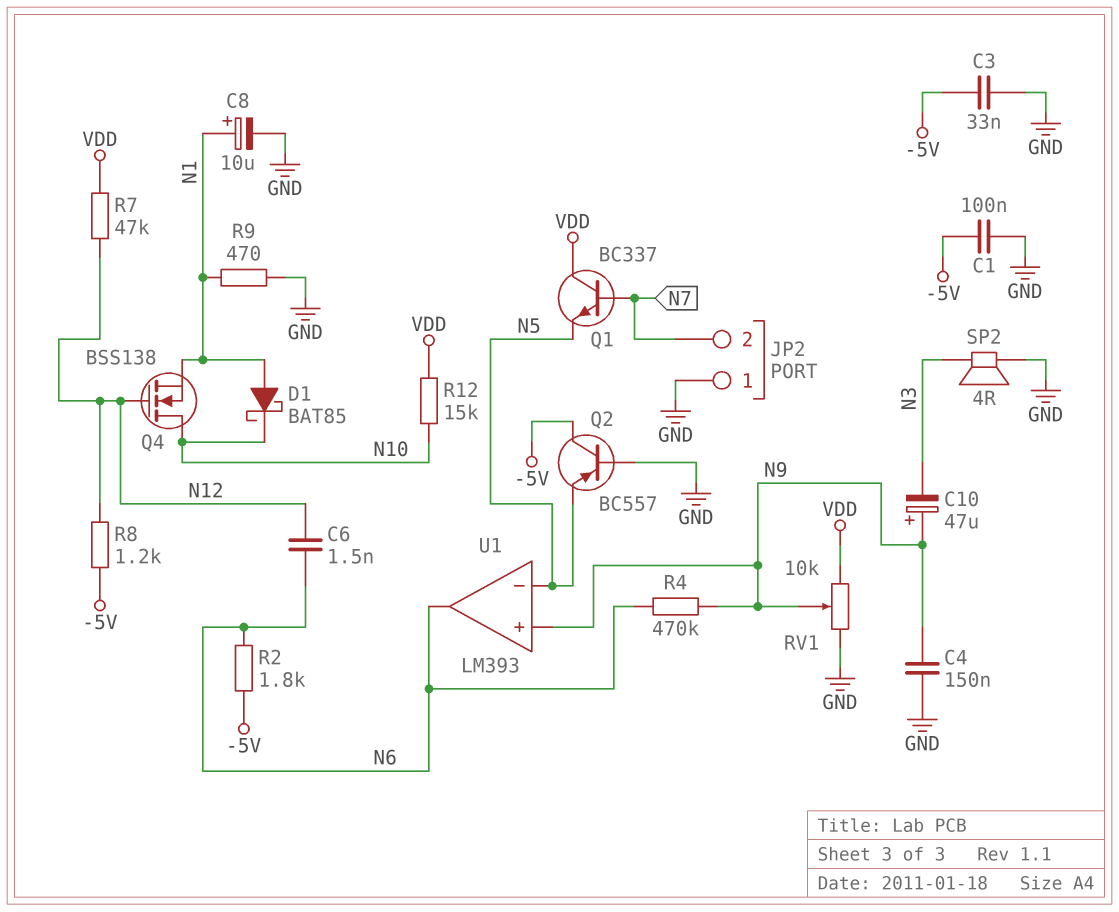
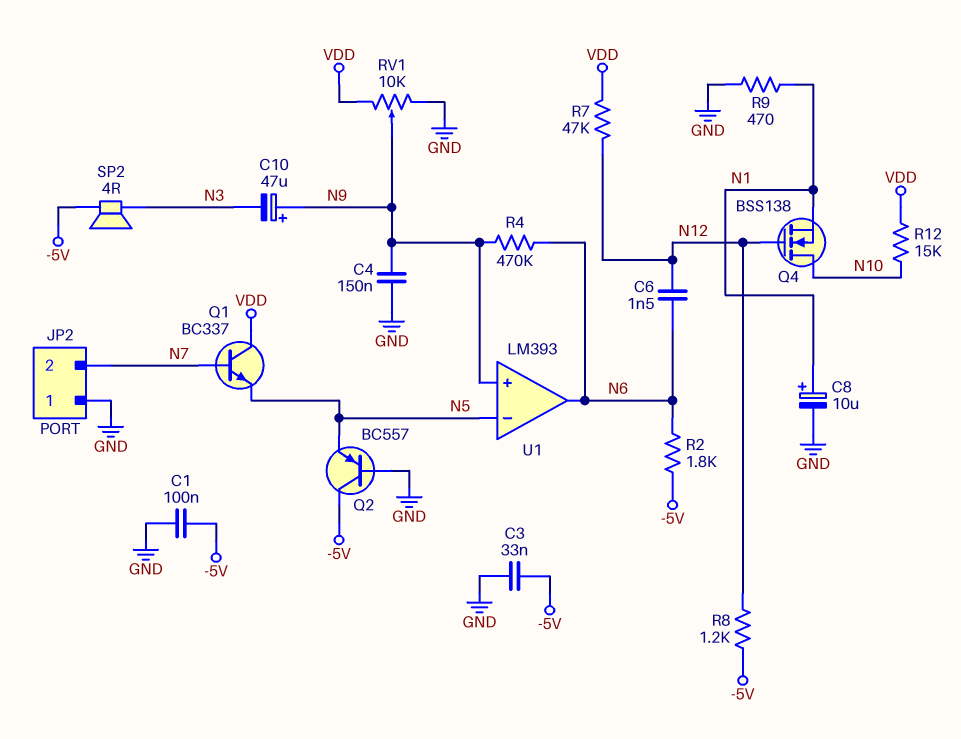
D1: schottky BAT85 (A N1, K N10) -> none
SP2: speaker 4R (GND, N3) -> speaker 4R (-5V, N3)

